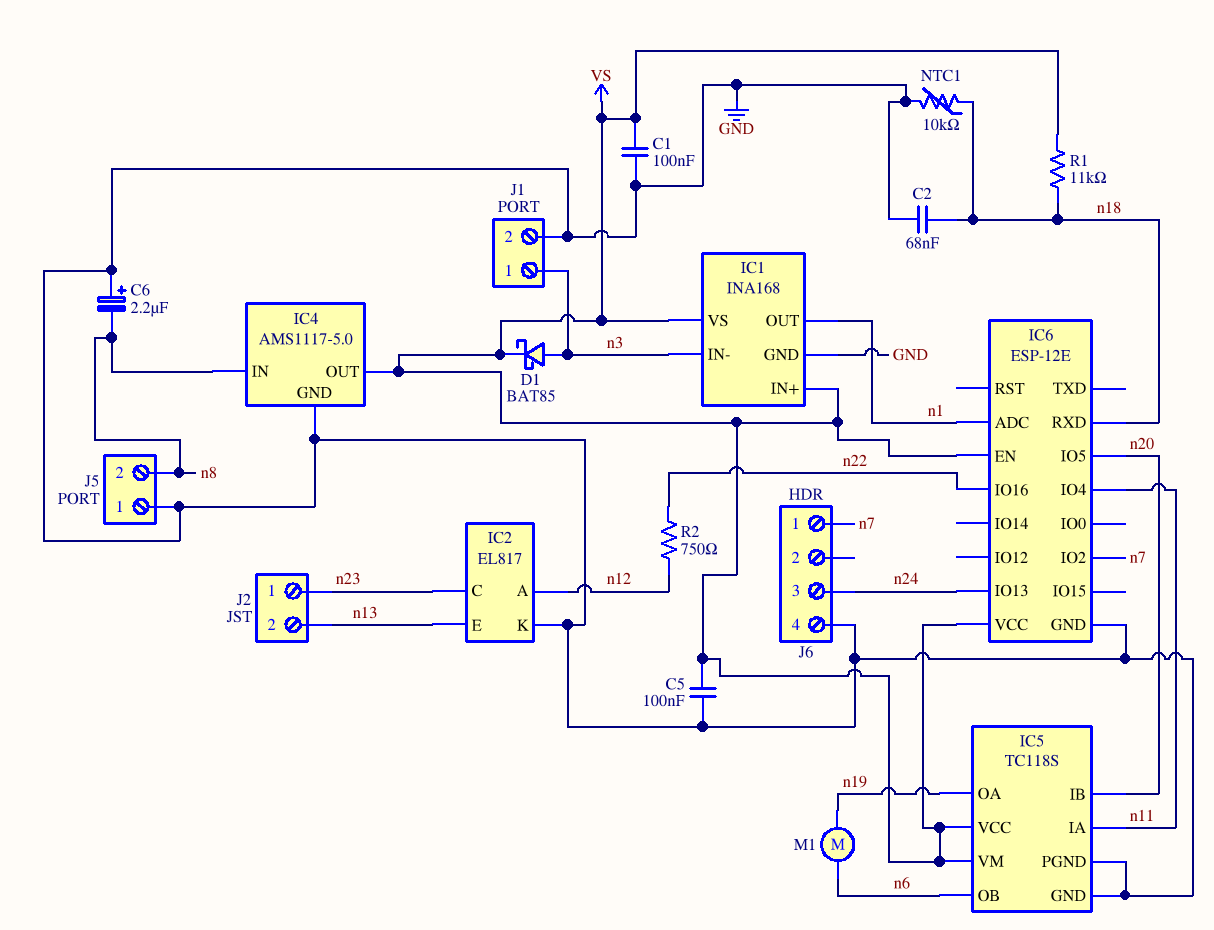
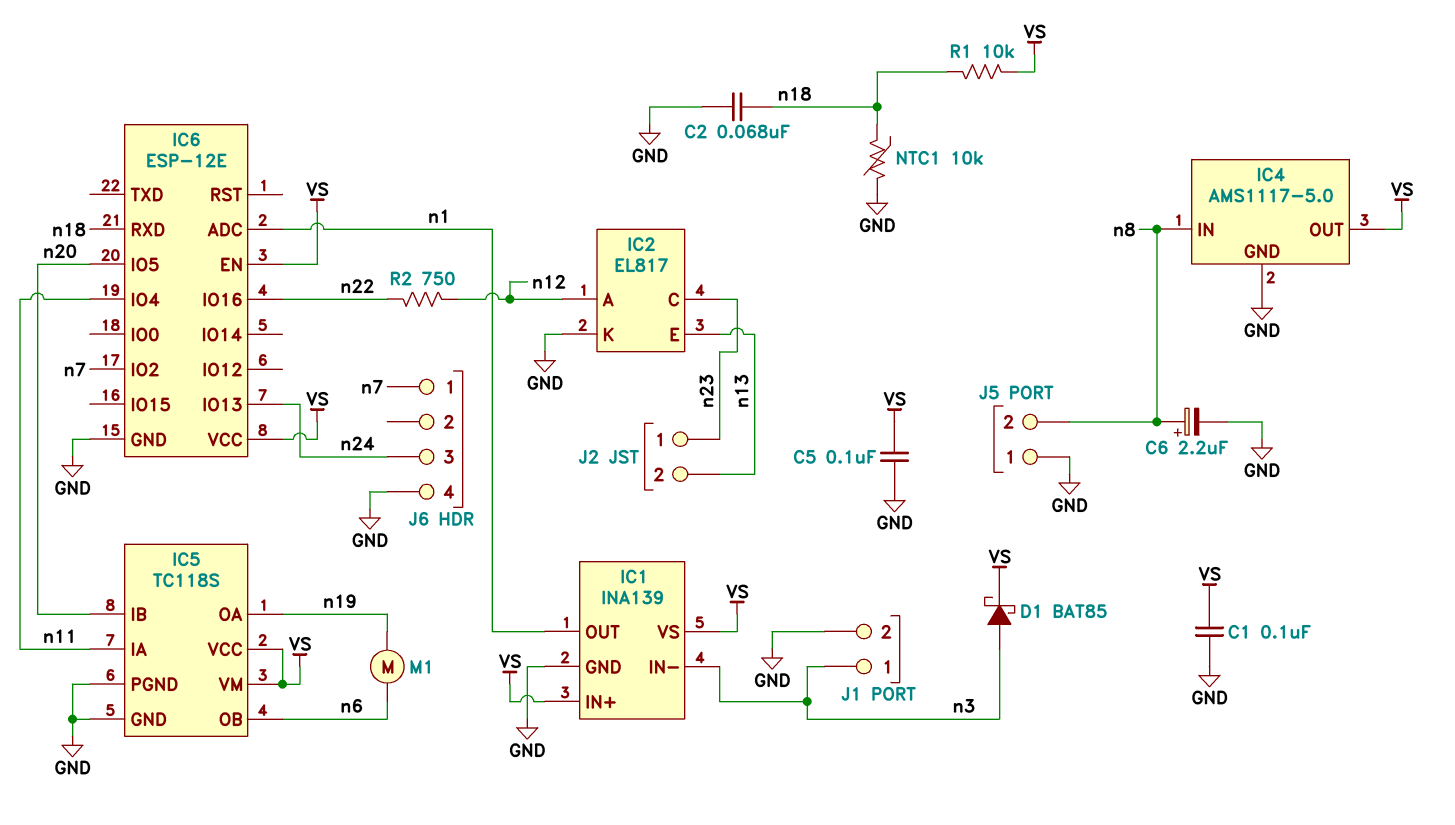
C6: 2.2uF (plus GND, minus n8) -> 2.2uF (plus n8, minus GND)
IC1: INA168 -> INA139
R1: 11k (VS, n18) -> 10k (VS, n18)

